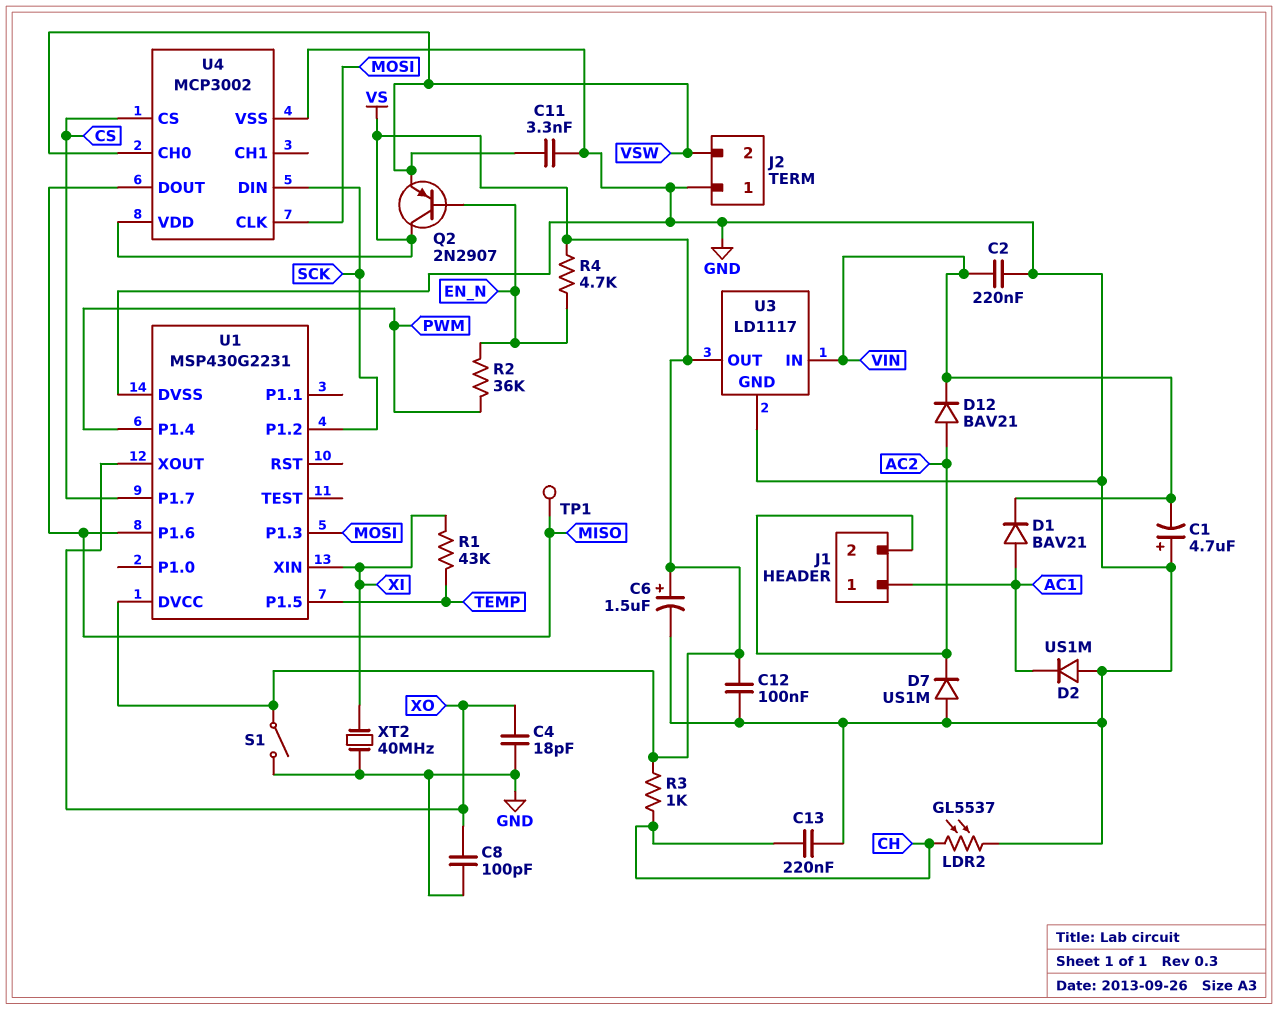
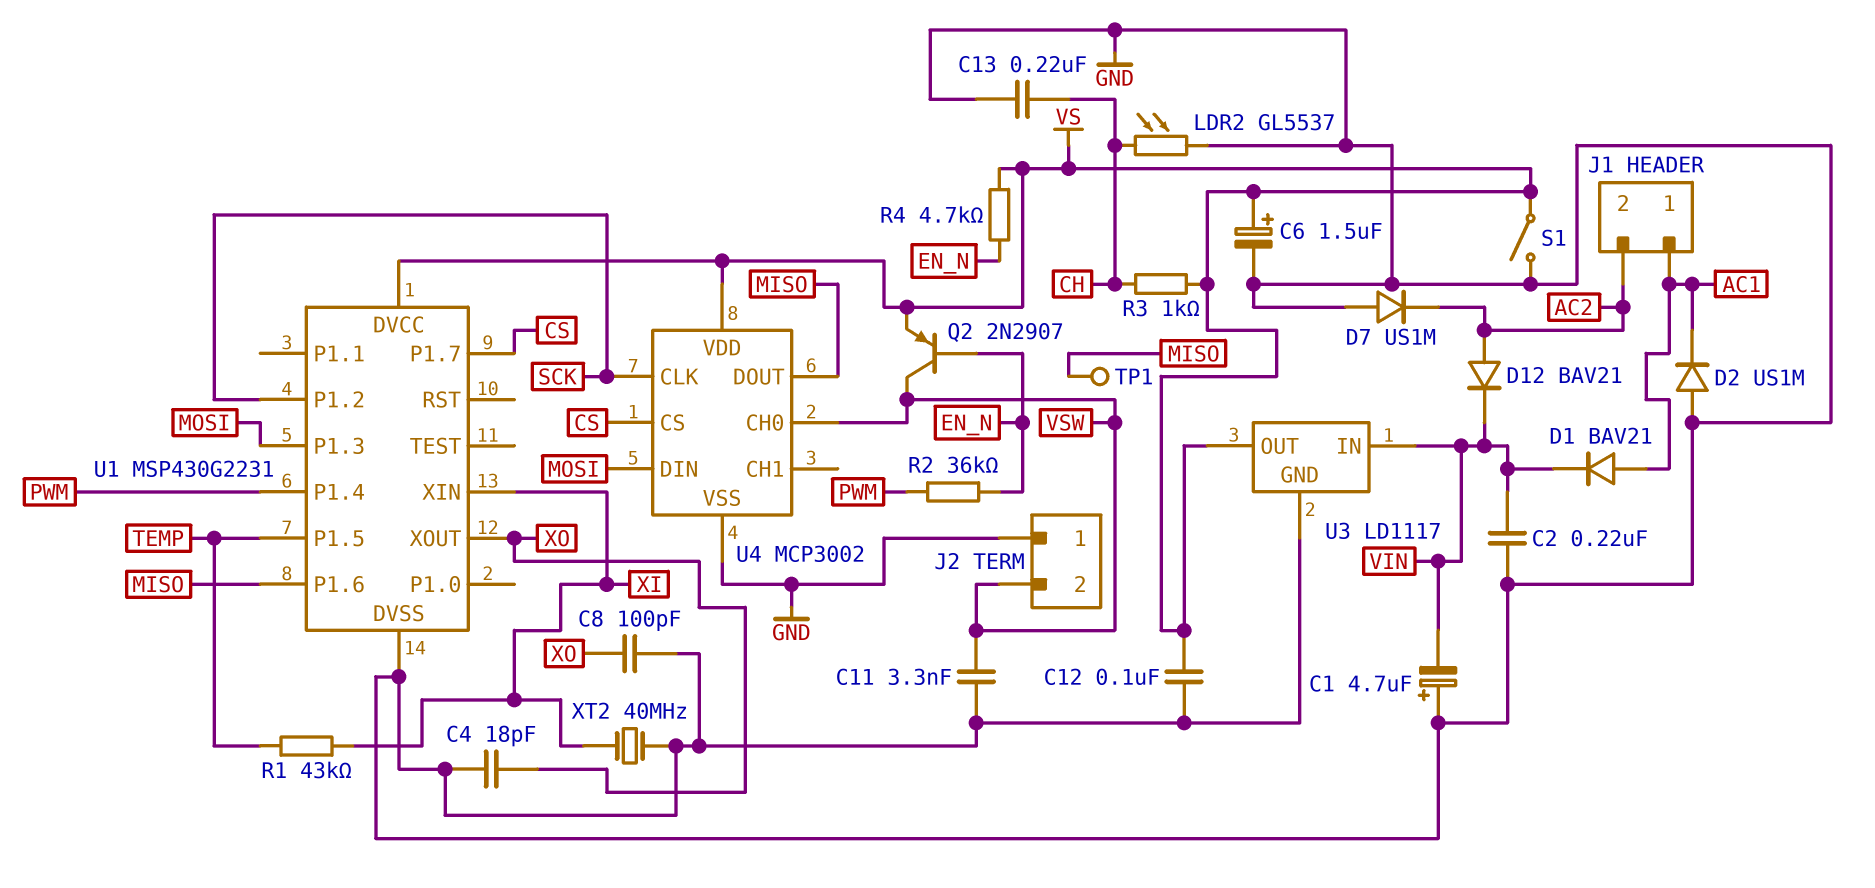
Q2: PNP 2N2907 (B EN_N, C VS, E VSW) -> PNP 2N2907 (B EN_N, C VSW, E VS)
U4 pin CLK: MOSI -> SCK
U4 pin DIN: SCK -> MOSI

